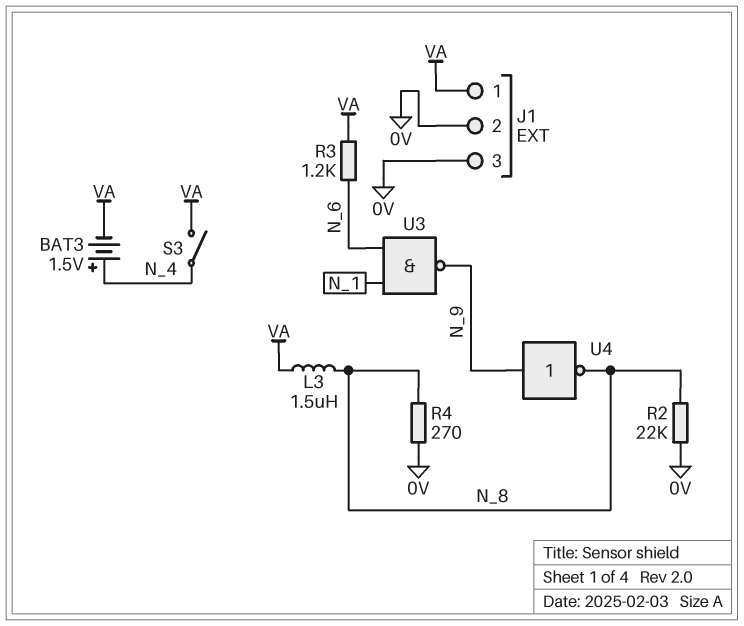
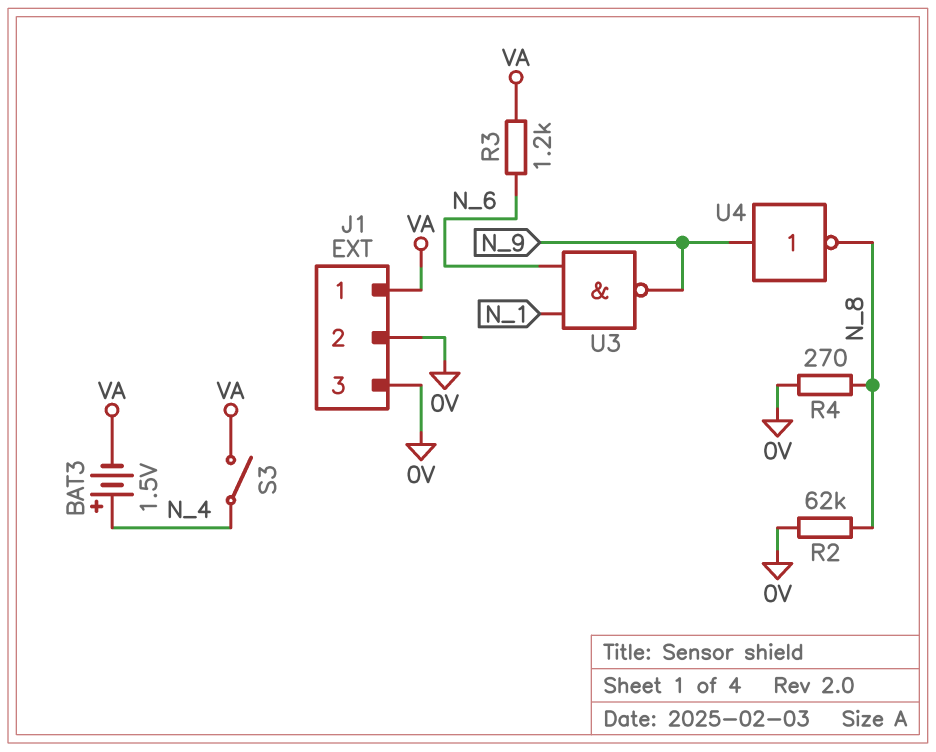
L3: 1.5uH (N_8, VA) -> none
R2: 22k (0V, N_8) -> 62k (0V, N_8)

